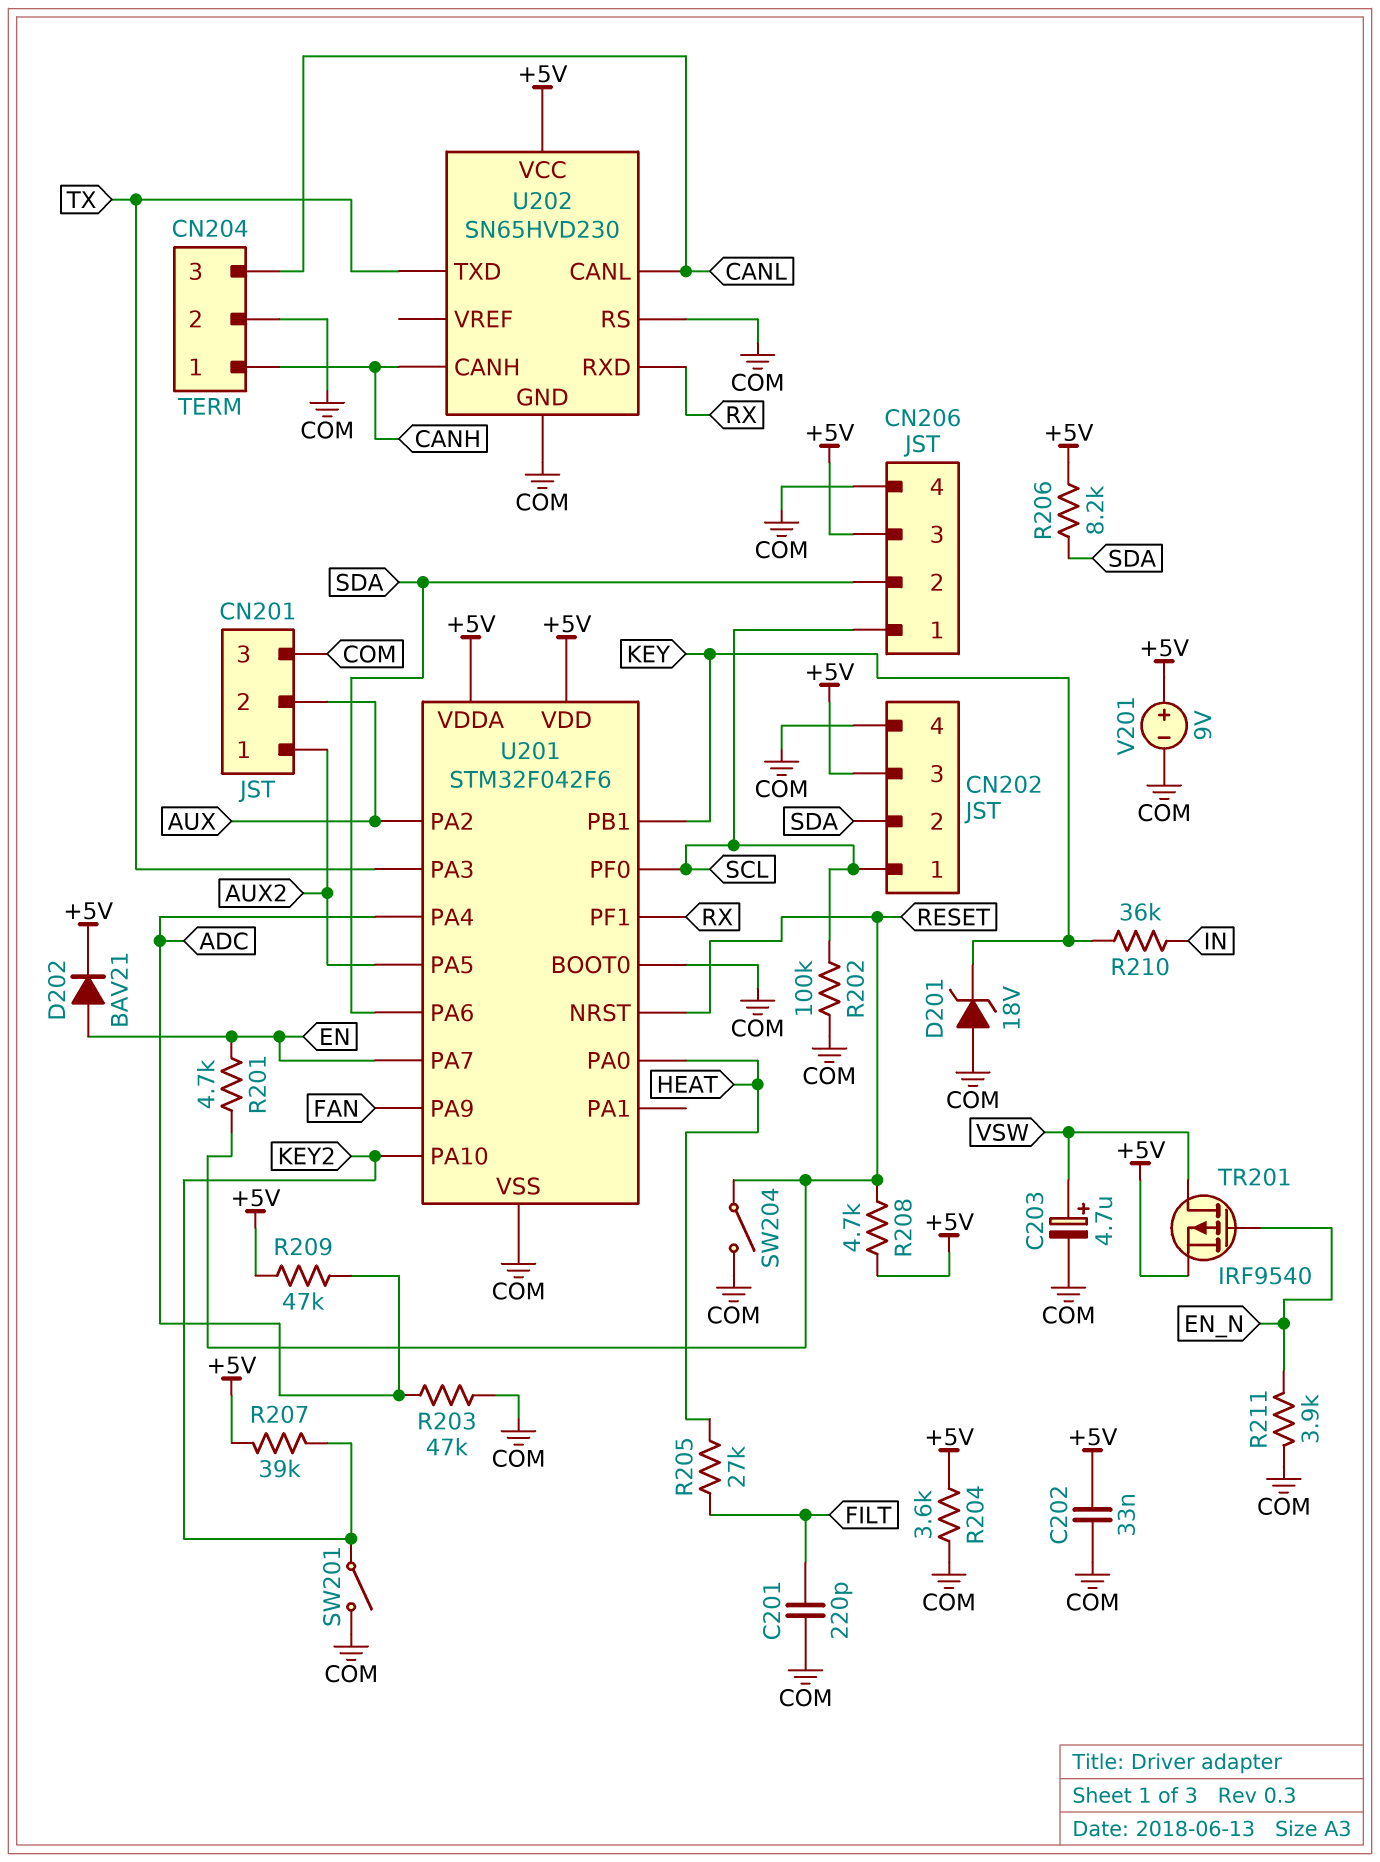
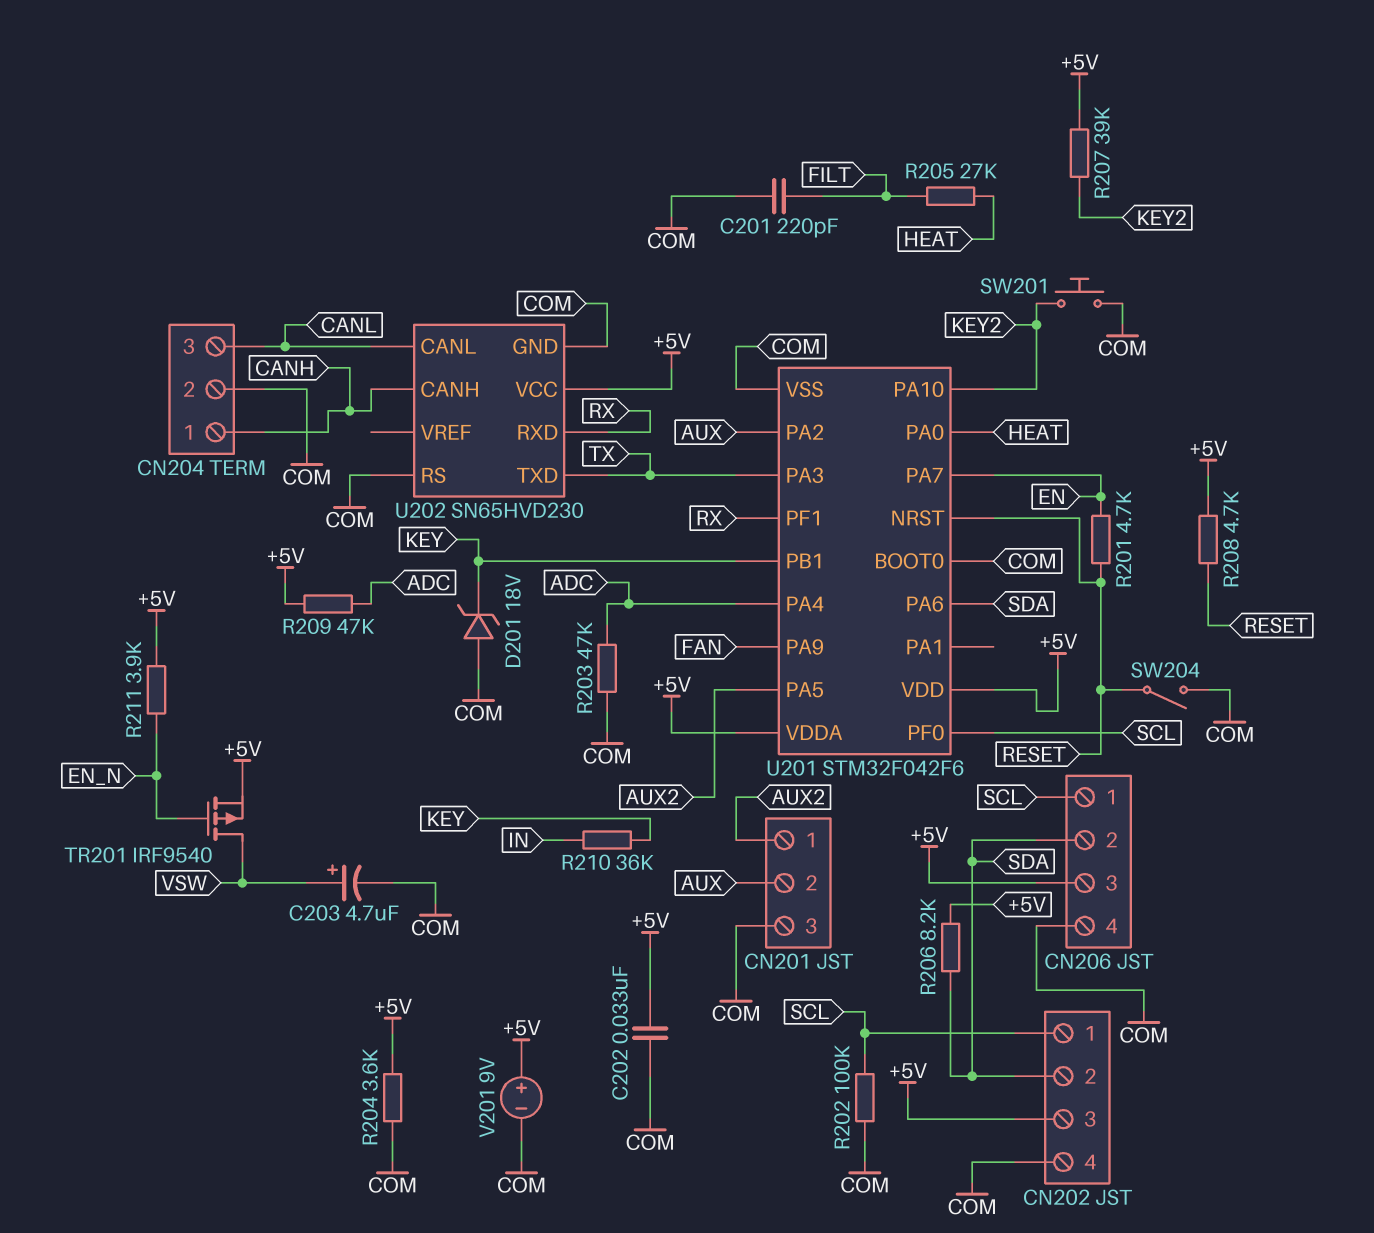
D202: diode BAV21 (A EN, K +5V) -> none
R211: 3.9k (COM, EN_N) -> 3.9k (+5V, EN_N)
SW201: switch (COM, KEY2) -> button (COM, KEY2)

